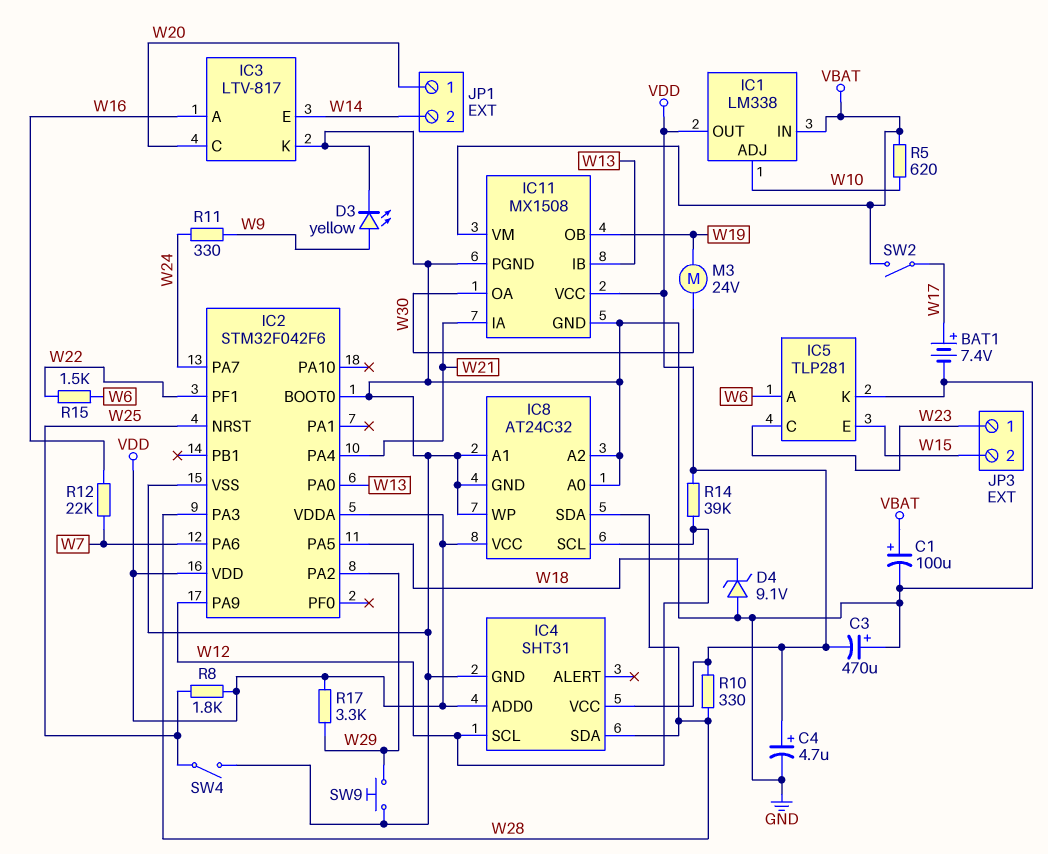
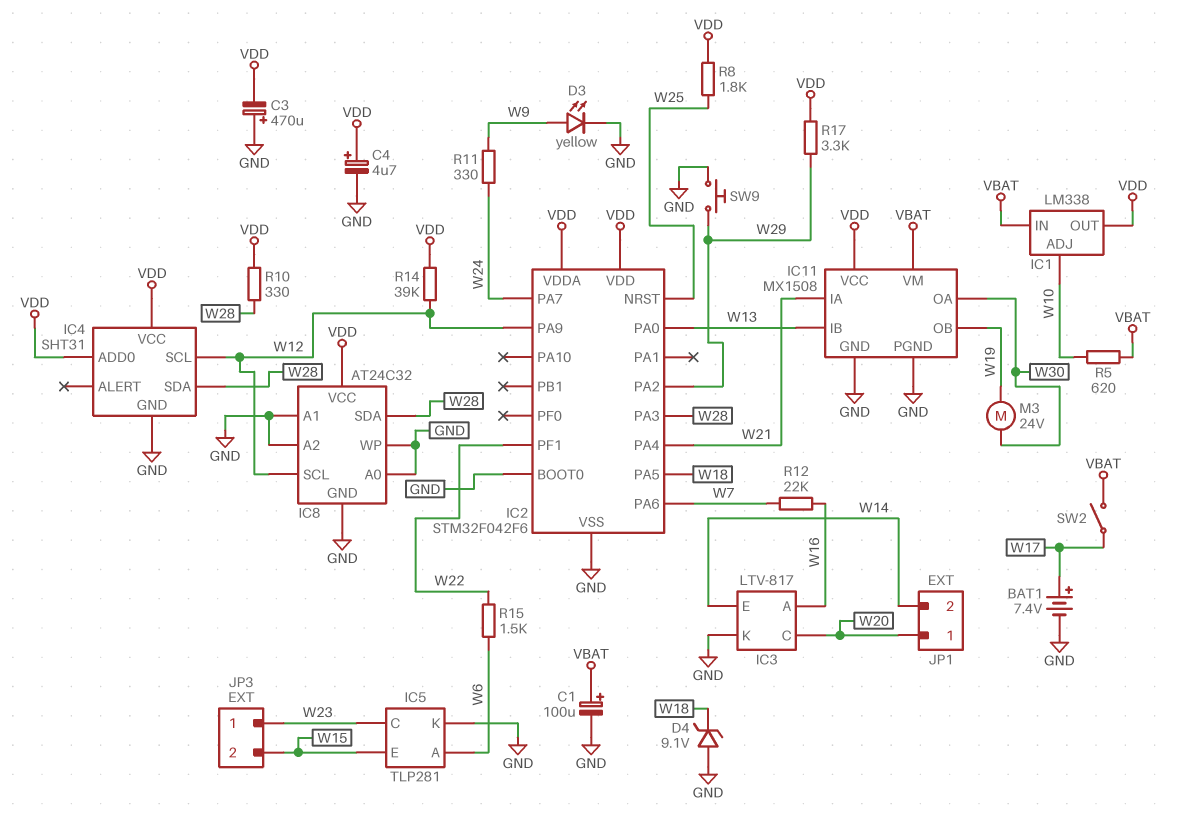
SW4: switch (GND, W25) -> none

